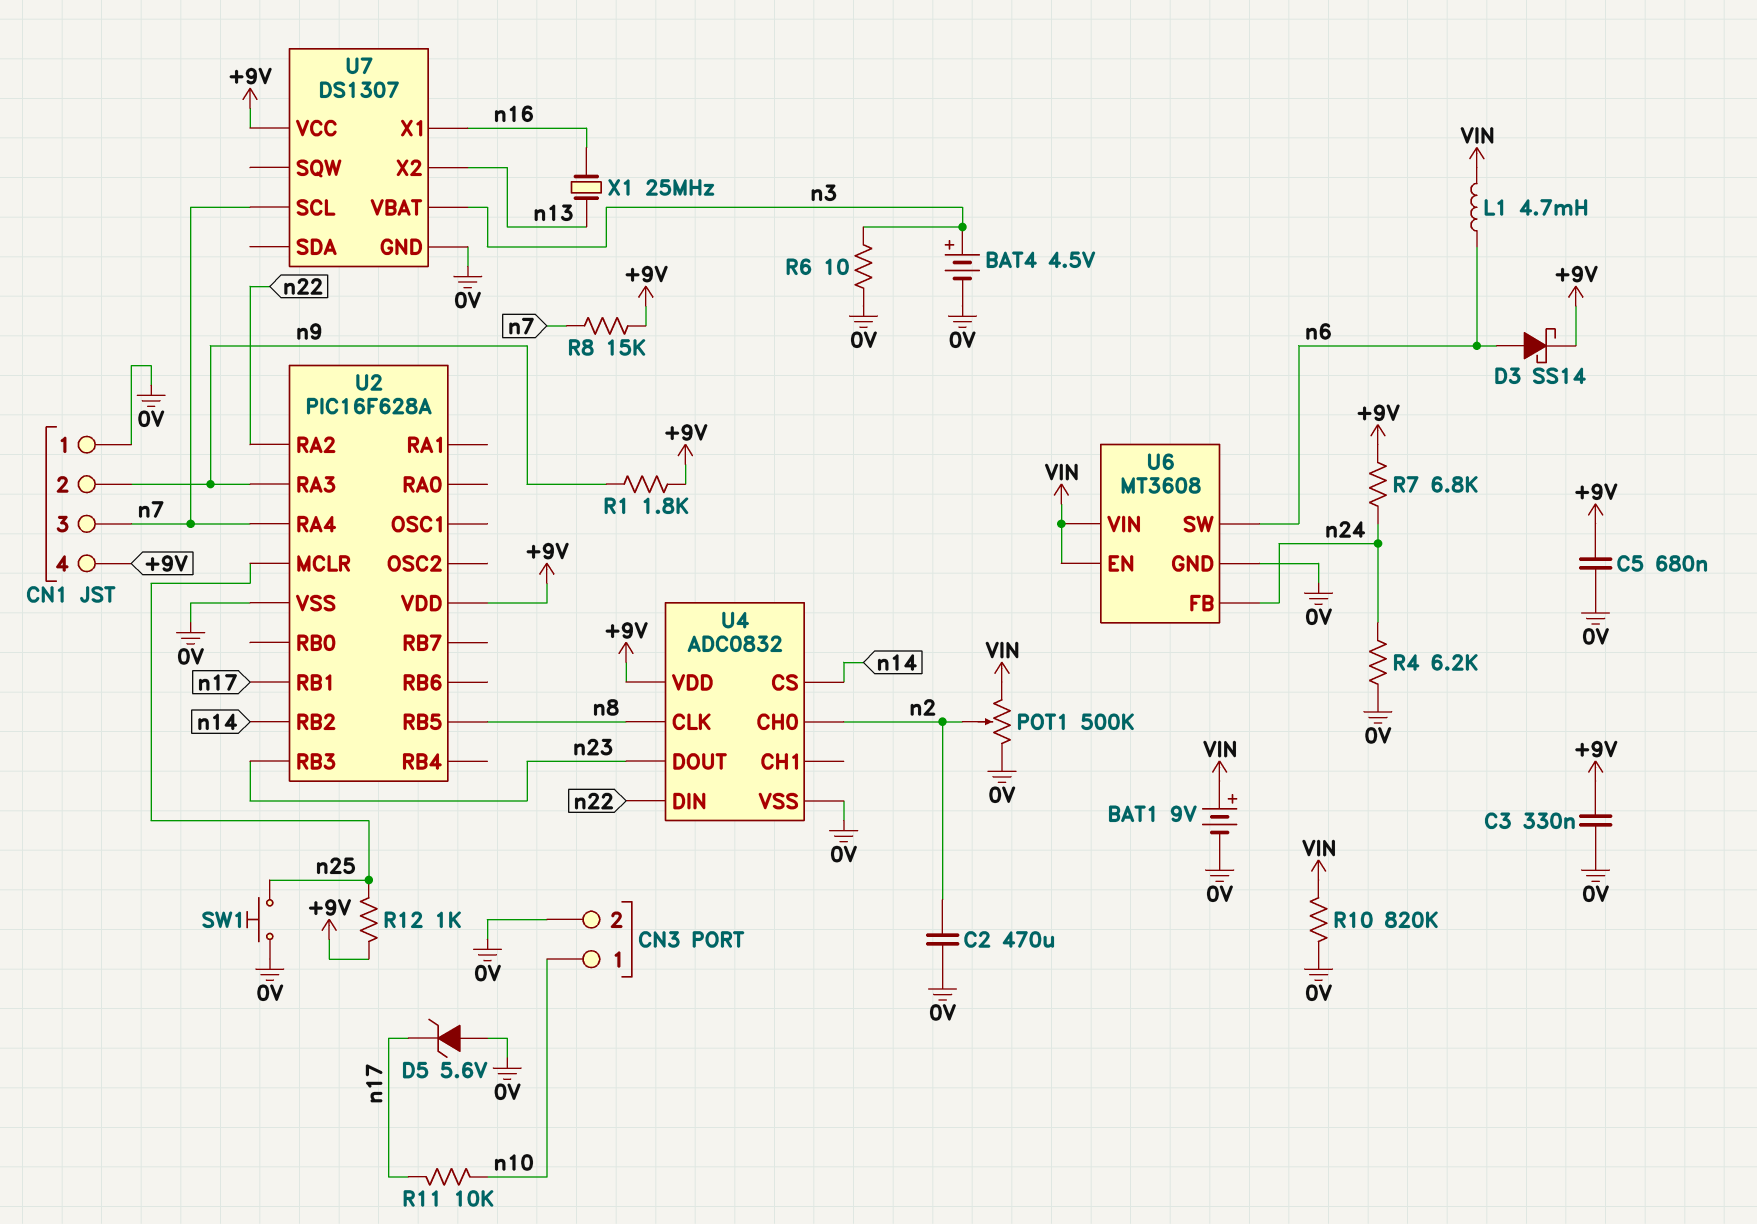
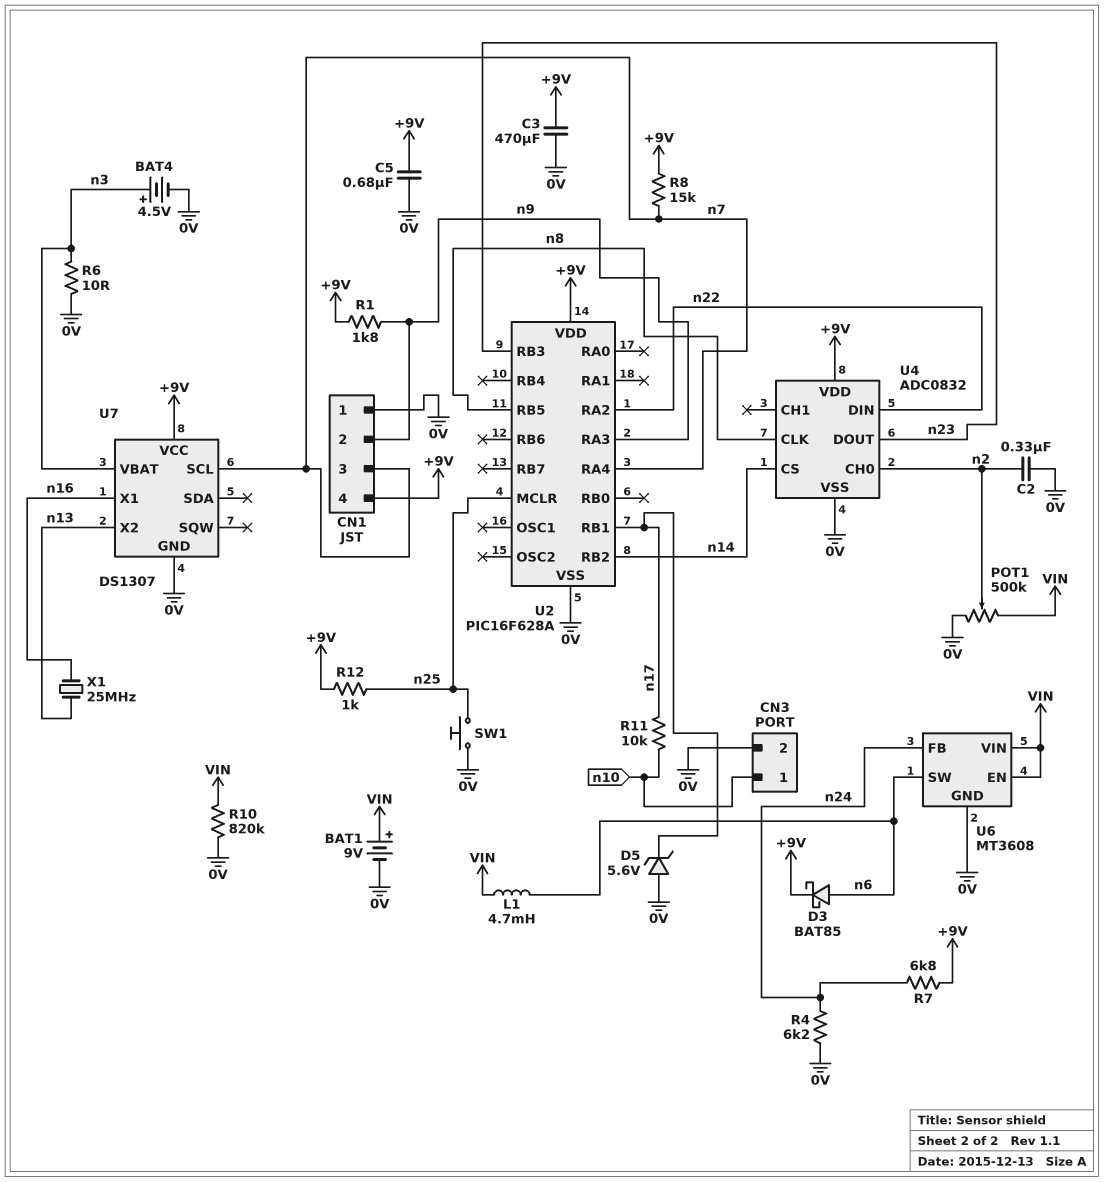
C2: 470uF (0V, n2) -> 330nF (0V, n2)
C3: 330nF (+9V, 0V) -> 470uF (+9V, 0V)
D3: schottky SS14 (A n6, K +9V) -> schottky BAT85 (A n6, K +9V)

